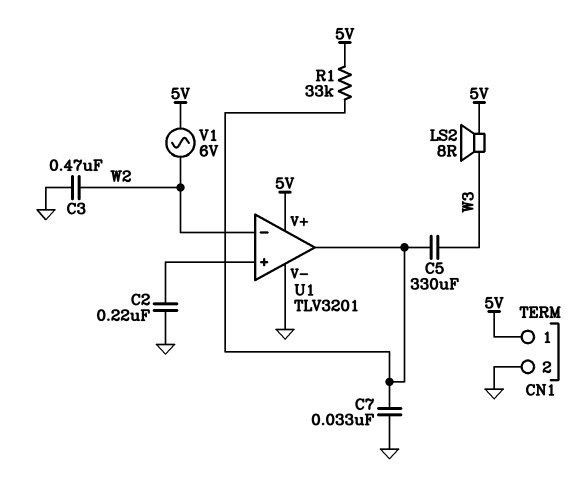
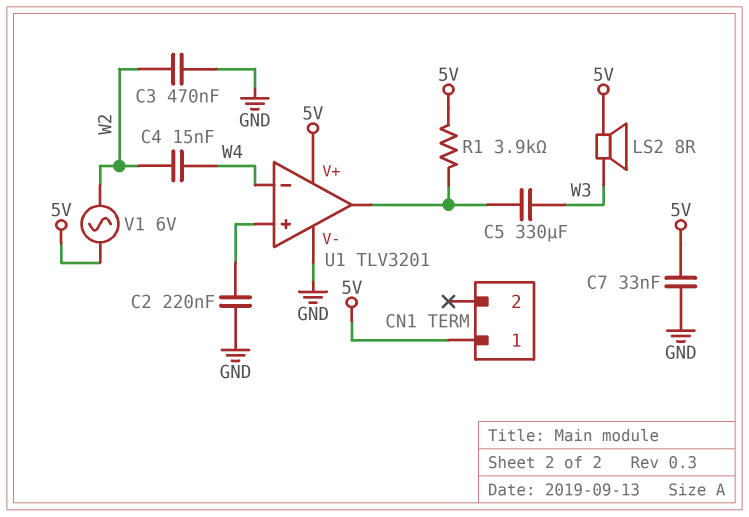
C4: none -> 15nF (W2, W4)
C7: 33nF (GND, U1/out) -> 33nF (5V, GND)
CN1 pin 2: GND -> none
R1: 33k (5V, U1/out) -> 3.9k (5V, U1/out)
U1 pin in-: W2 -> W4

